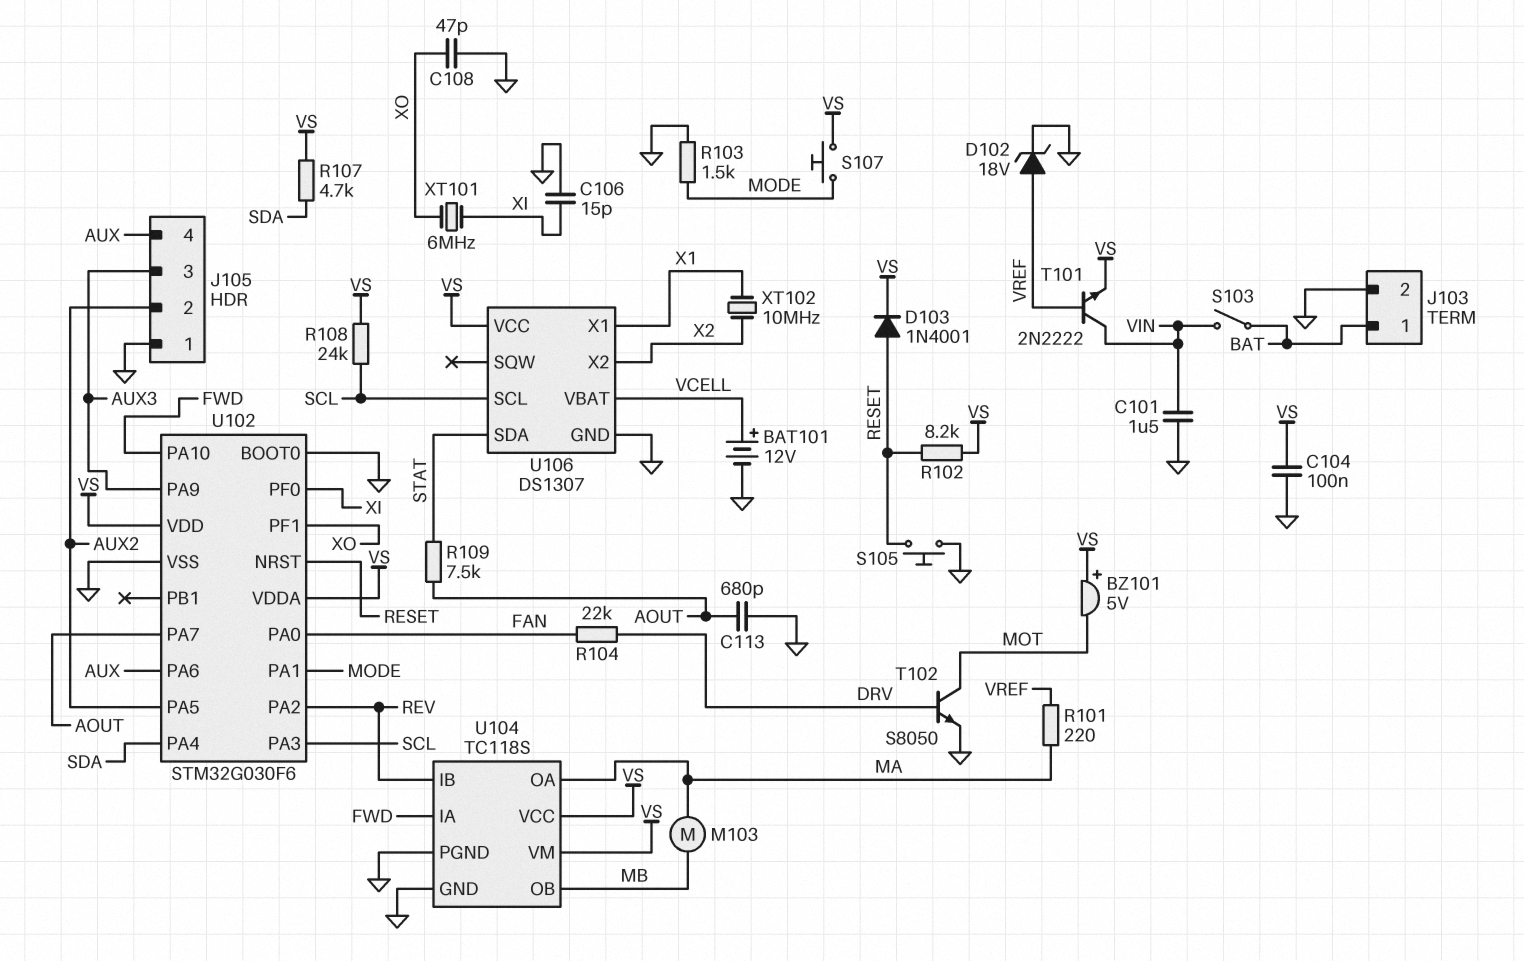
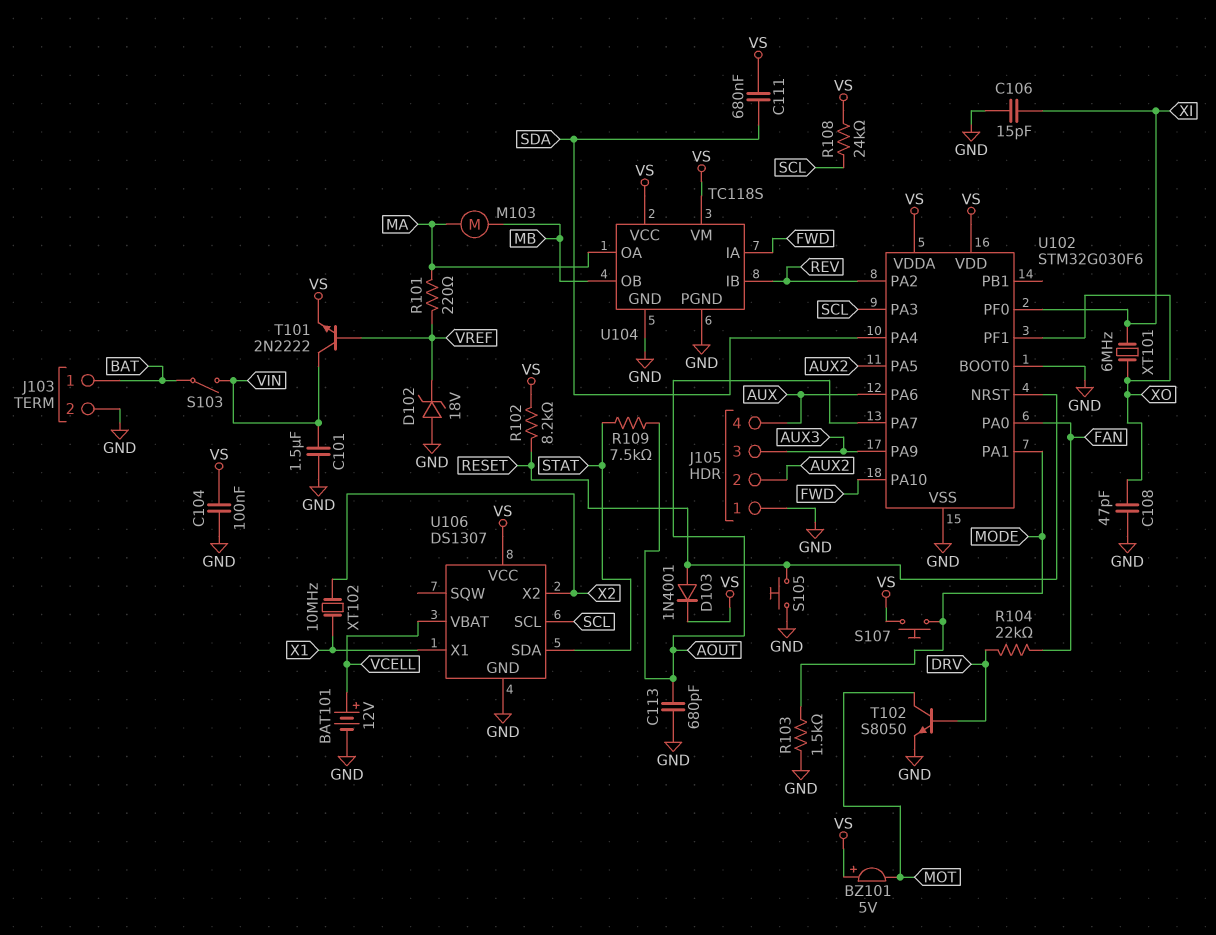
C111: none -> 680nF (SDA, VS)
D102: zener 18V (A VREF, K GND) -> zener 18V (A GND, K VREF)
R107: 4.7k (SDA, VS) -> none

